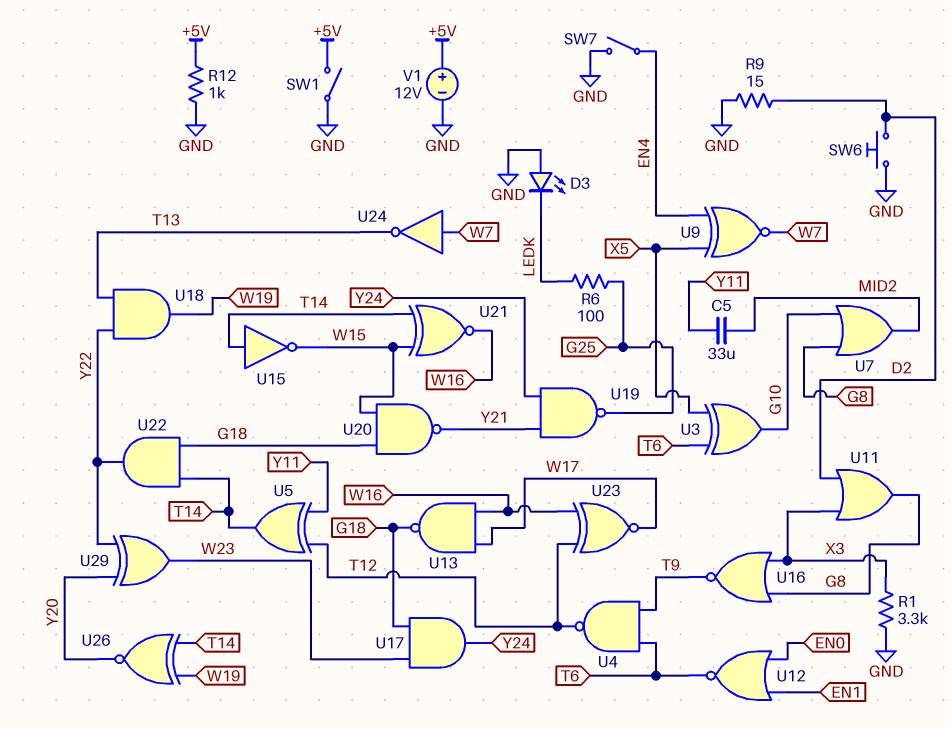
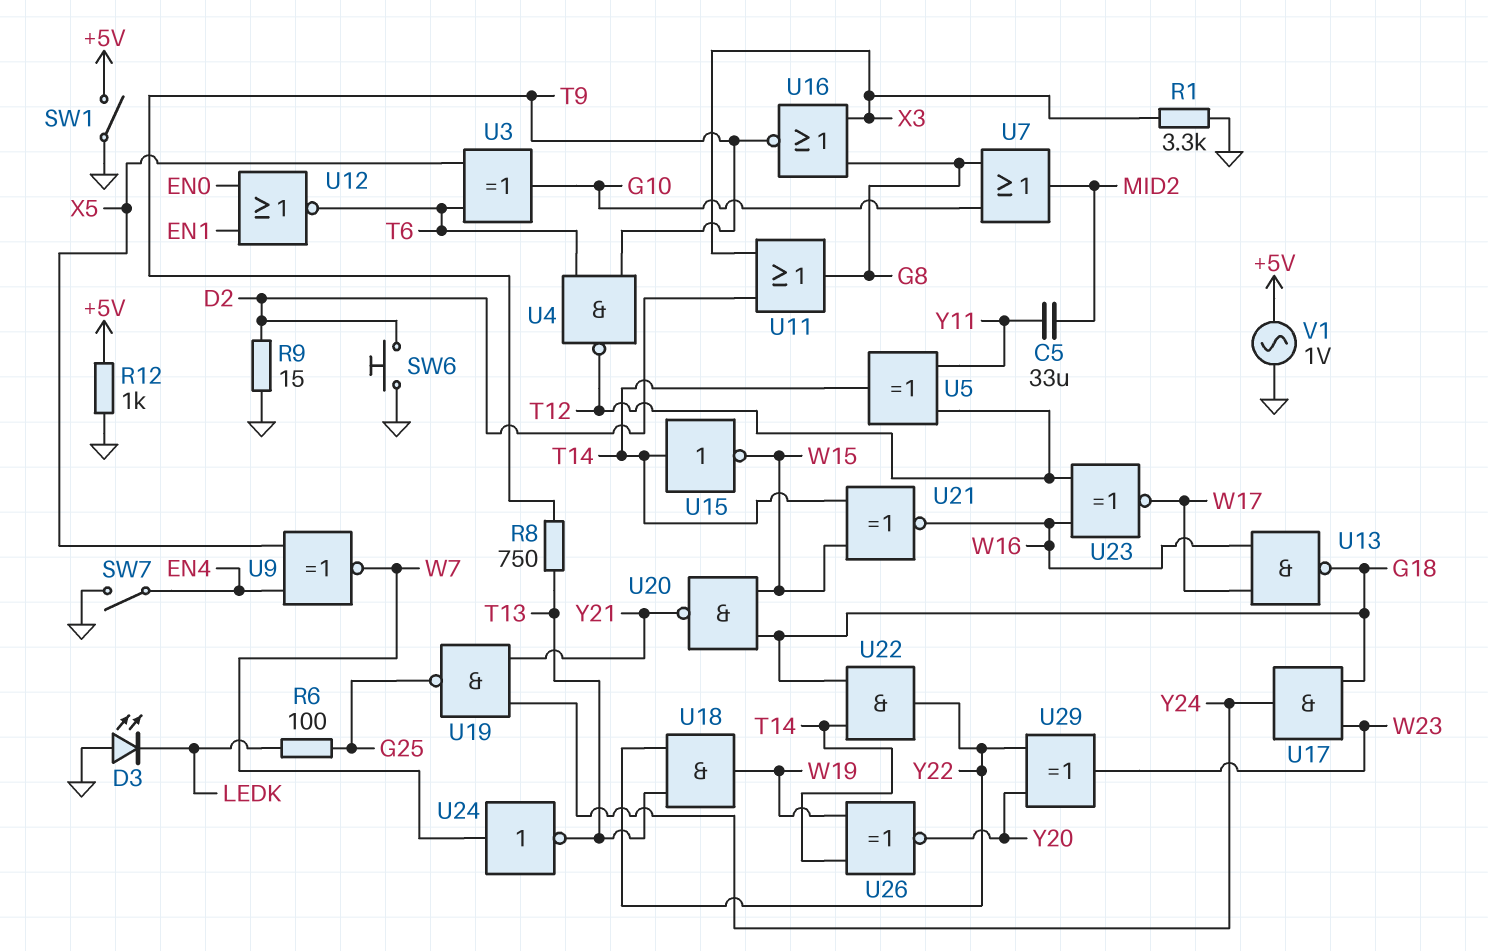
R8: none -> 750 (T9, T13)
V1: 12V (plus +5V, minus GND) -> AC 1V (+5V, GND)

